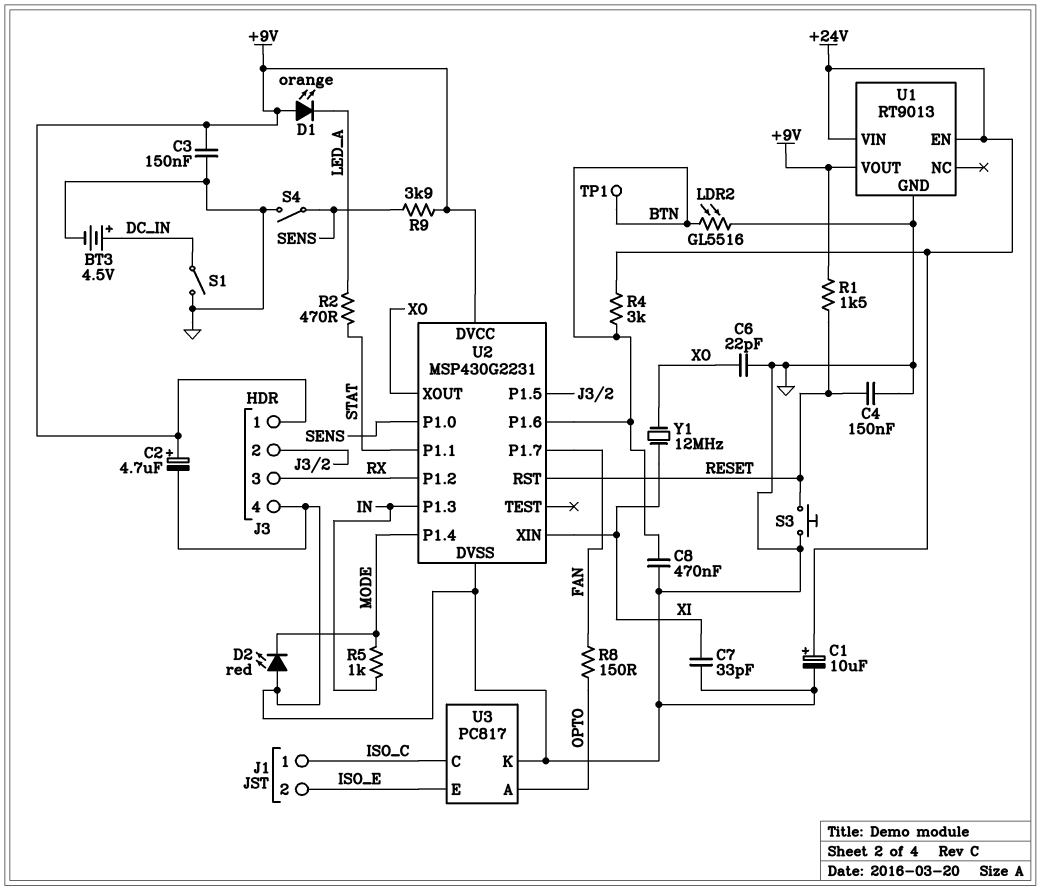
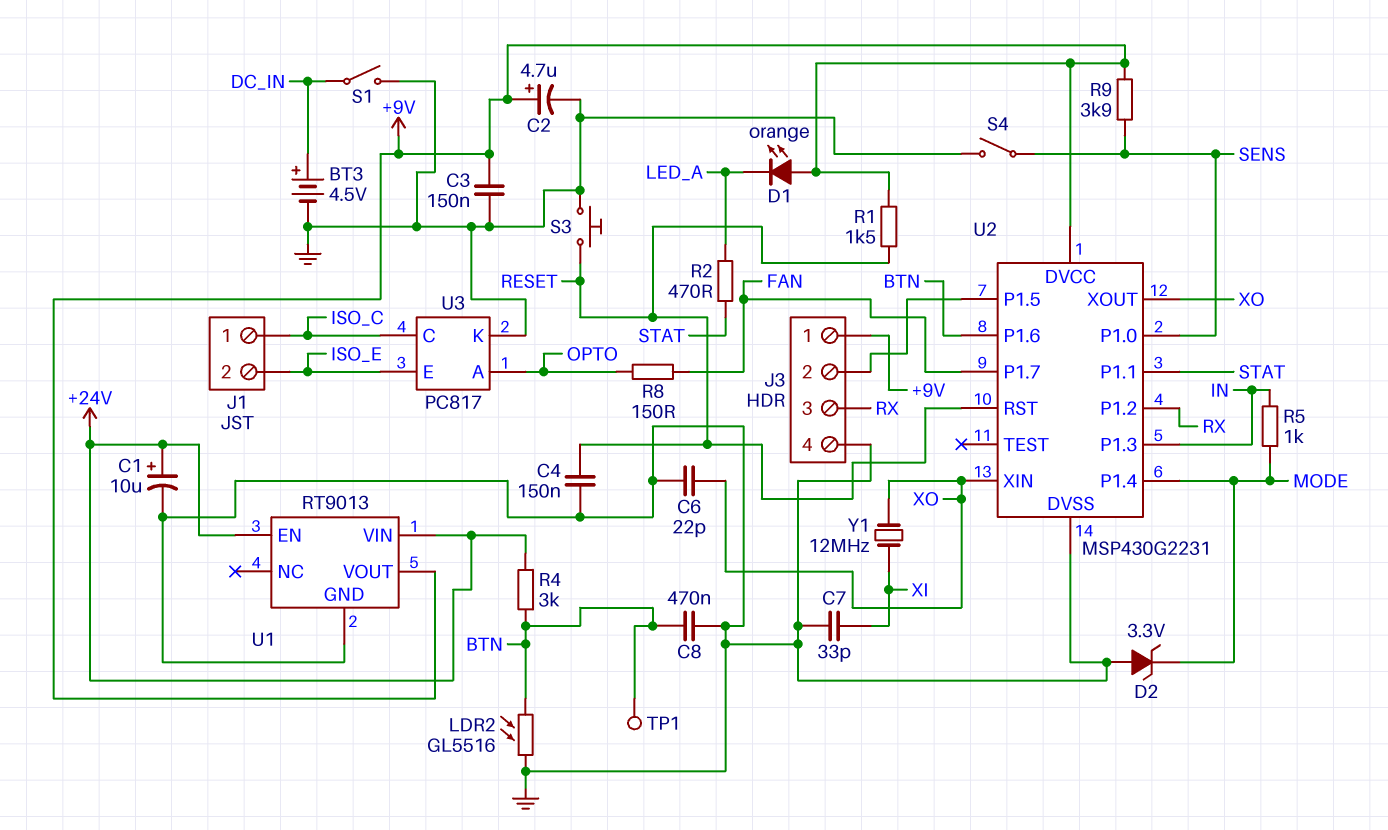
D2: LED red (A GND, K MODE) -> zener 3.3V (A GND, K MODE)
U2 pin XIN: XI -> XO

